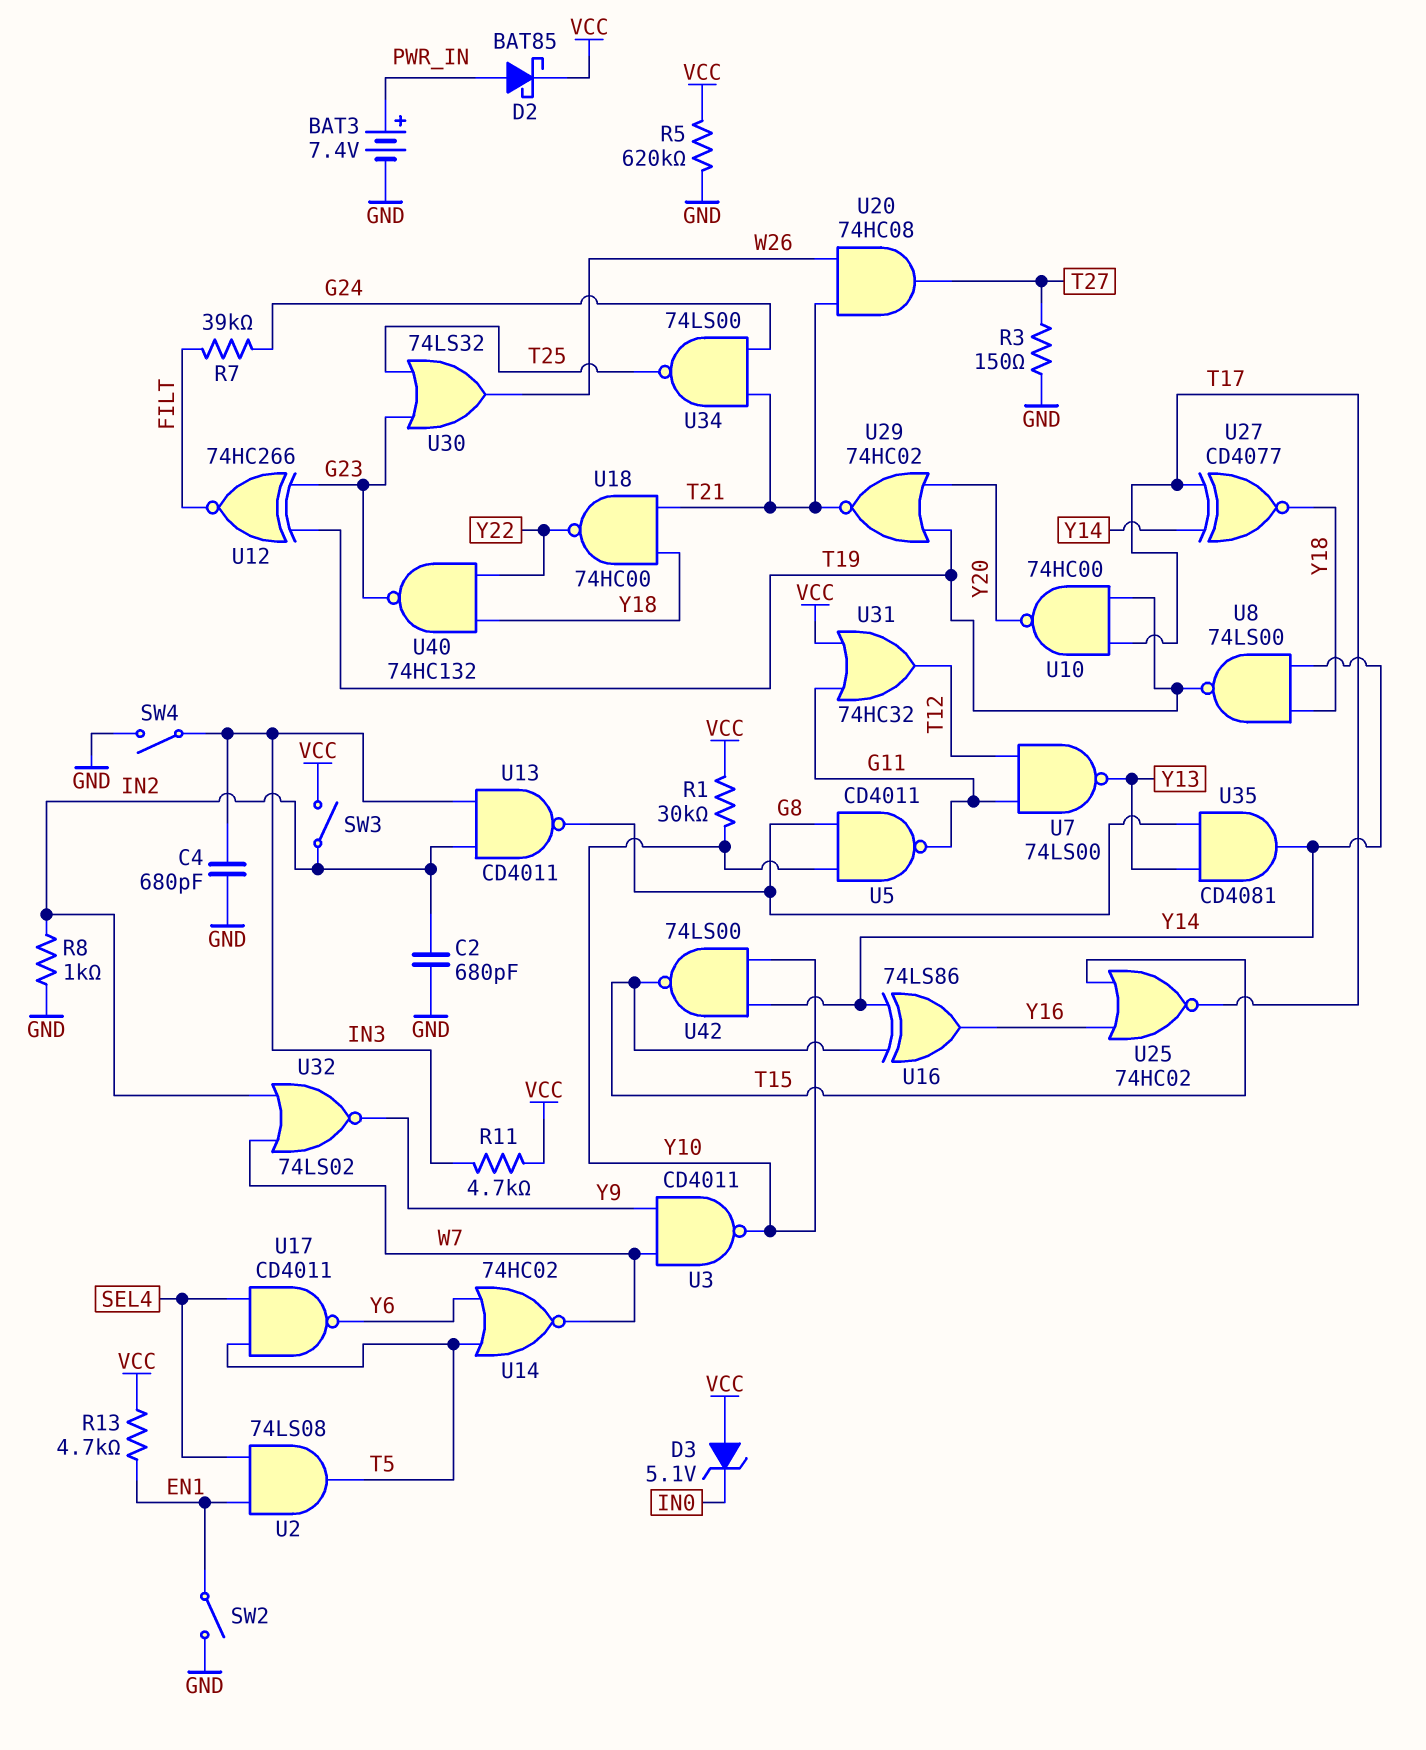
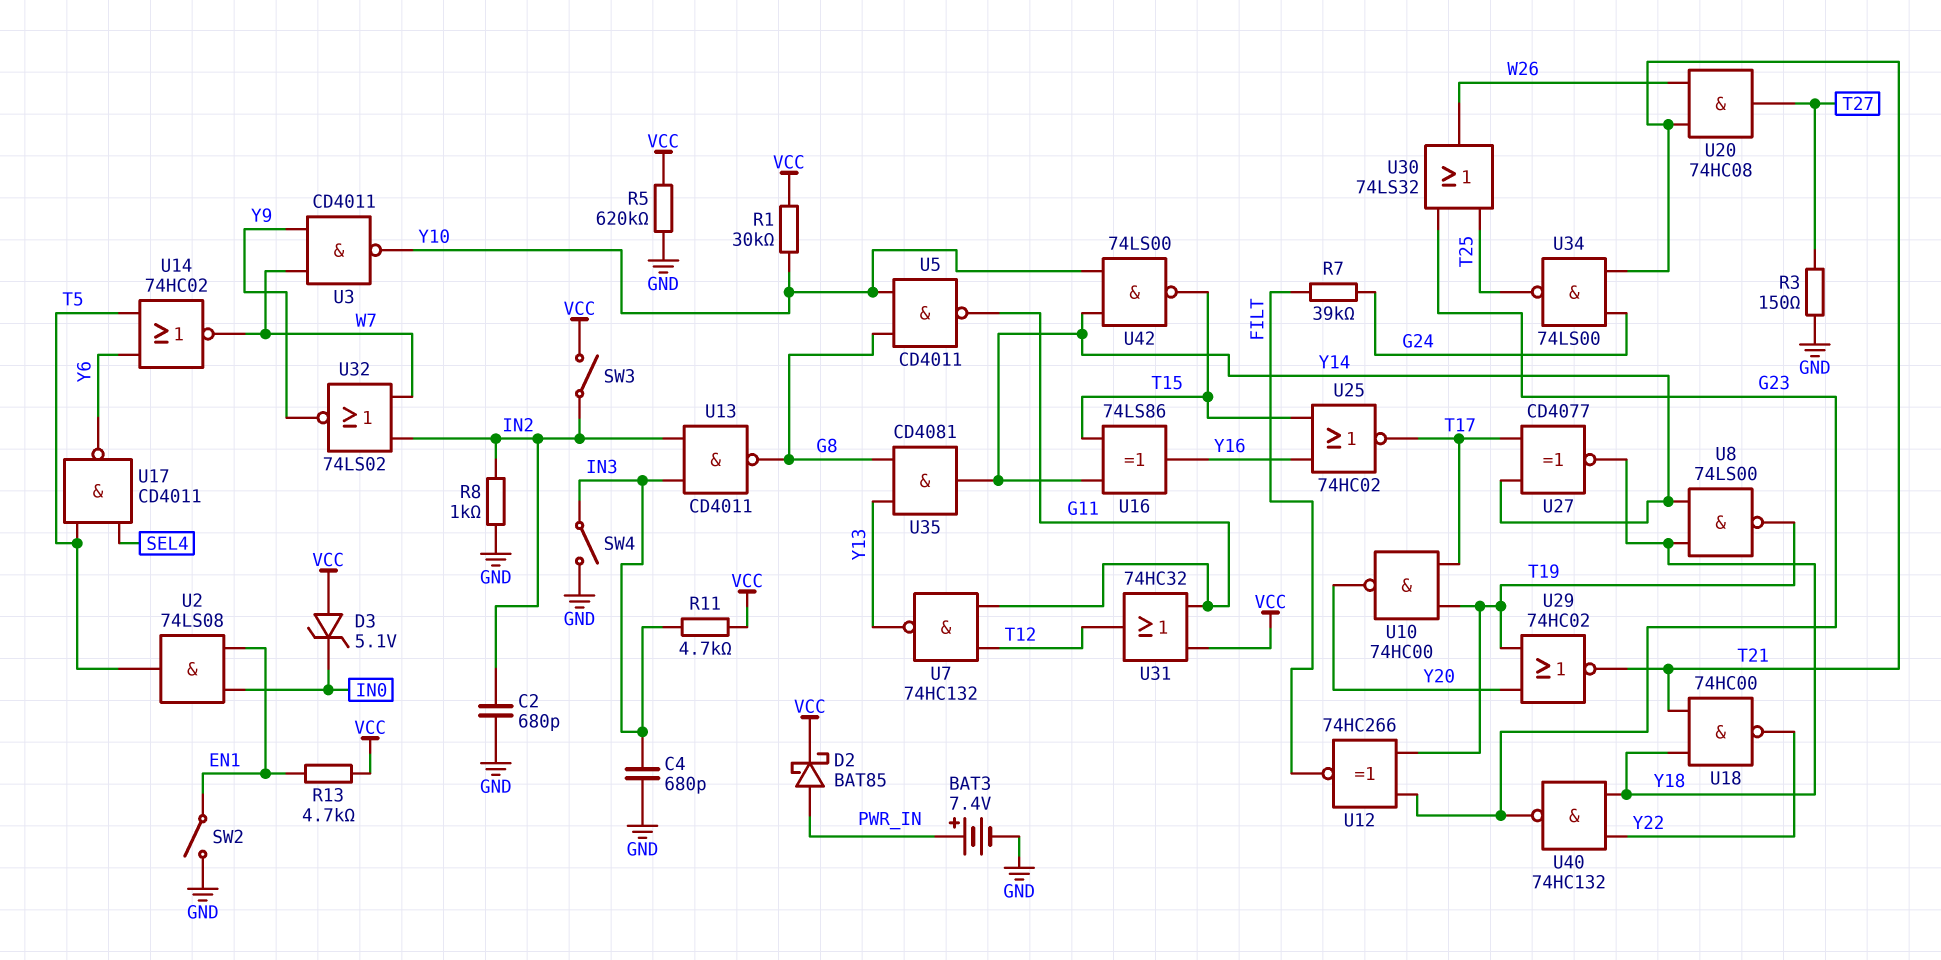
U2: AND 74LS08 (in EN1, in SEL4, out T5) -> AND 74LS08 (in EN1, in IN0, out T5)
U7: NAND 74LS00 (in G11, in T12, out Y13) -> NAND 74HC132 (in G11, in T12, out Y13)

